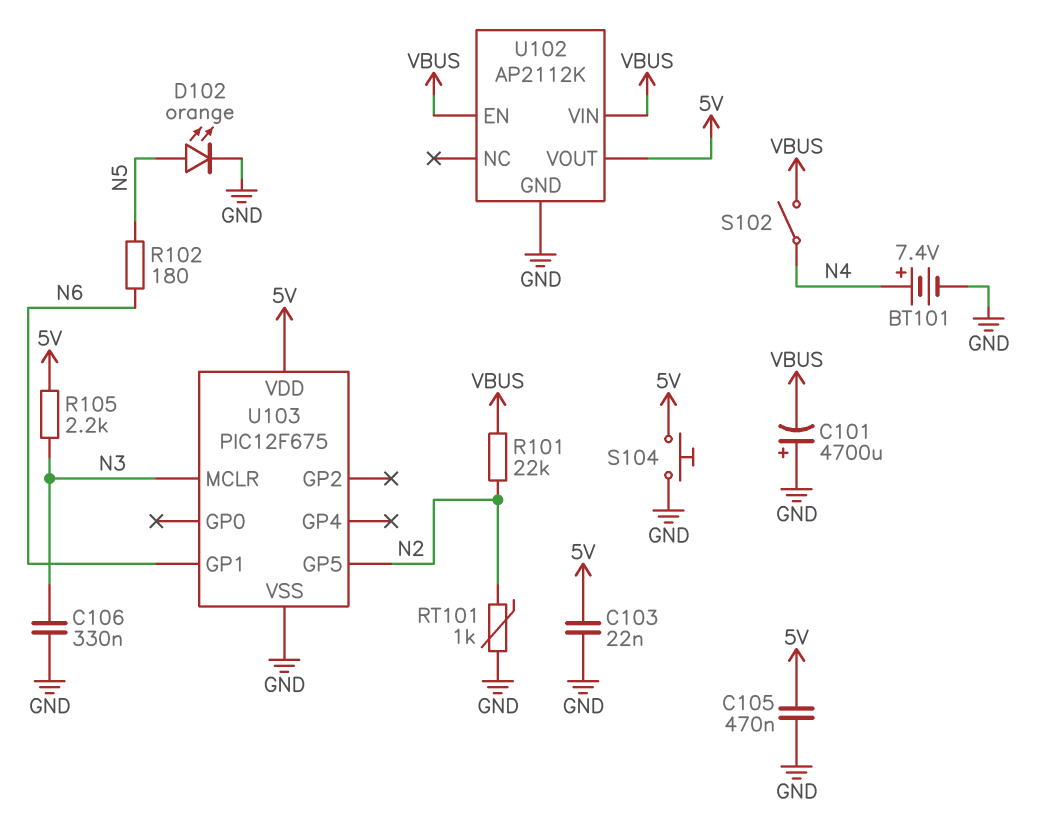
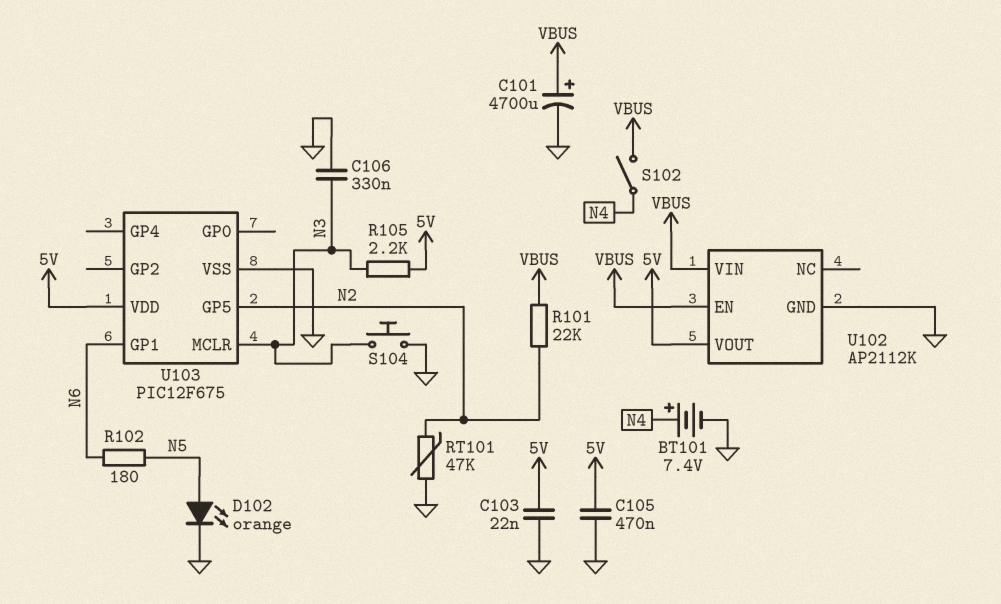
C101: 4700uF (plus GND, minus VBUS) -> 4700uF (plus VBUS, minus GND)
RT101: 1k (GND, N2) -> 47k (GND, N2)
S104: button (5V, GND) -> button (GND, N3)

